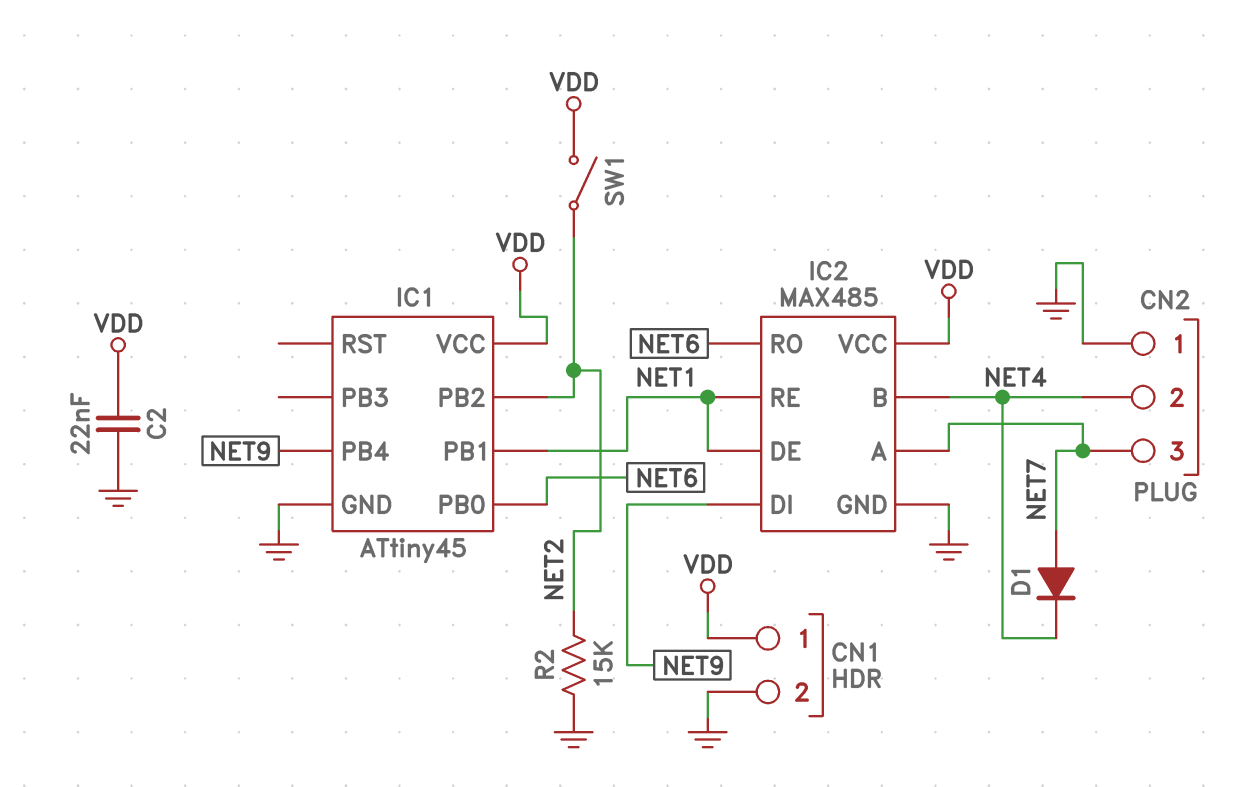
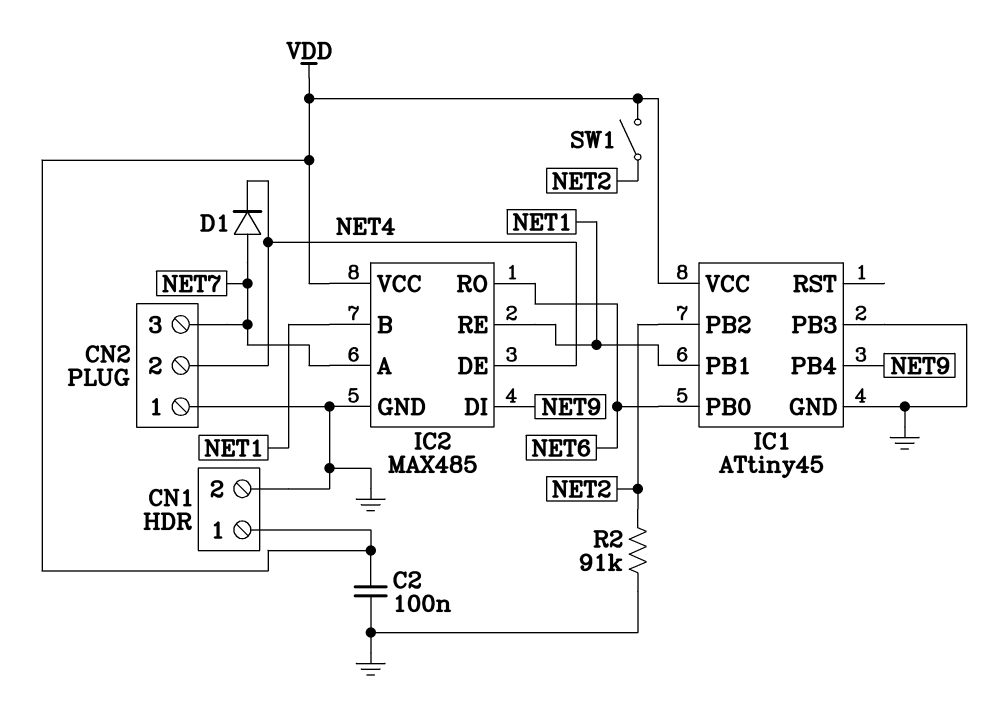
C2: 22nF (GND, VDD) -> 100nF (GND, VDD)
IC1 pin PB3: none -> GND
IC2 pin B: NET4 -> NET1
IC2 pin DE: NET1 -> NET4
R2: 15k (GND, NET2) -> 91k (GND, NET2)

